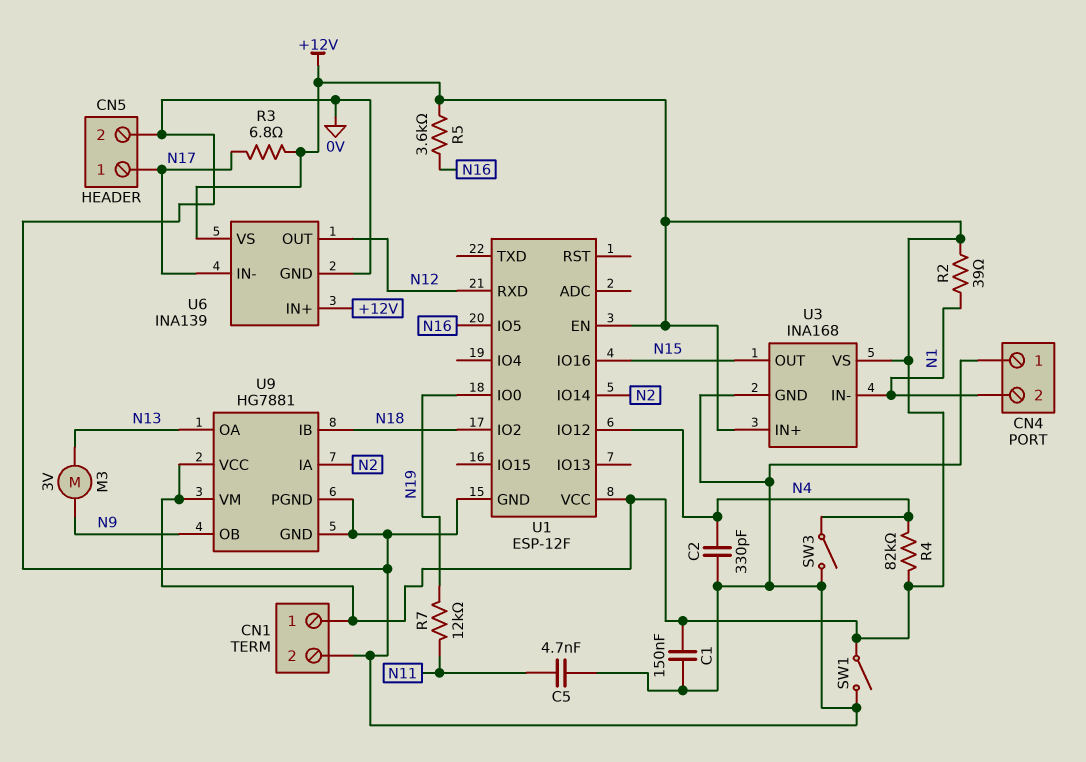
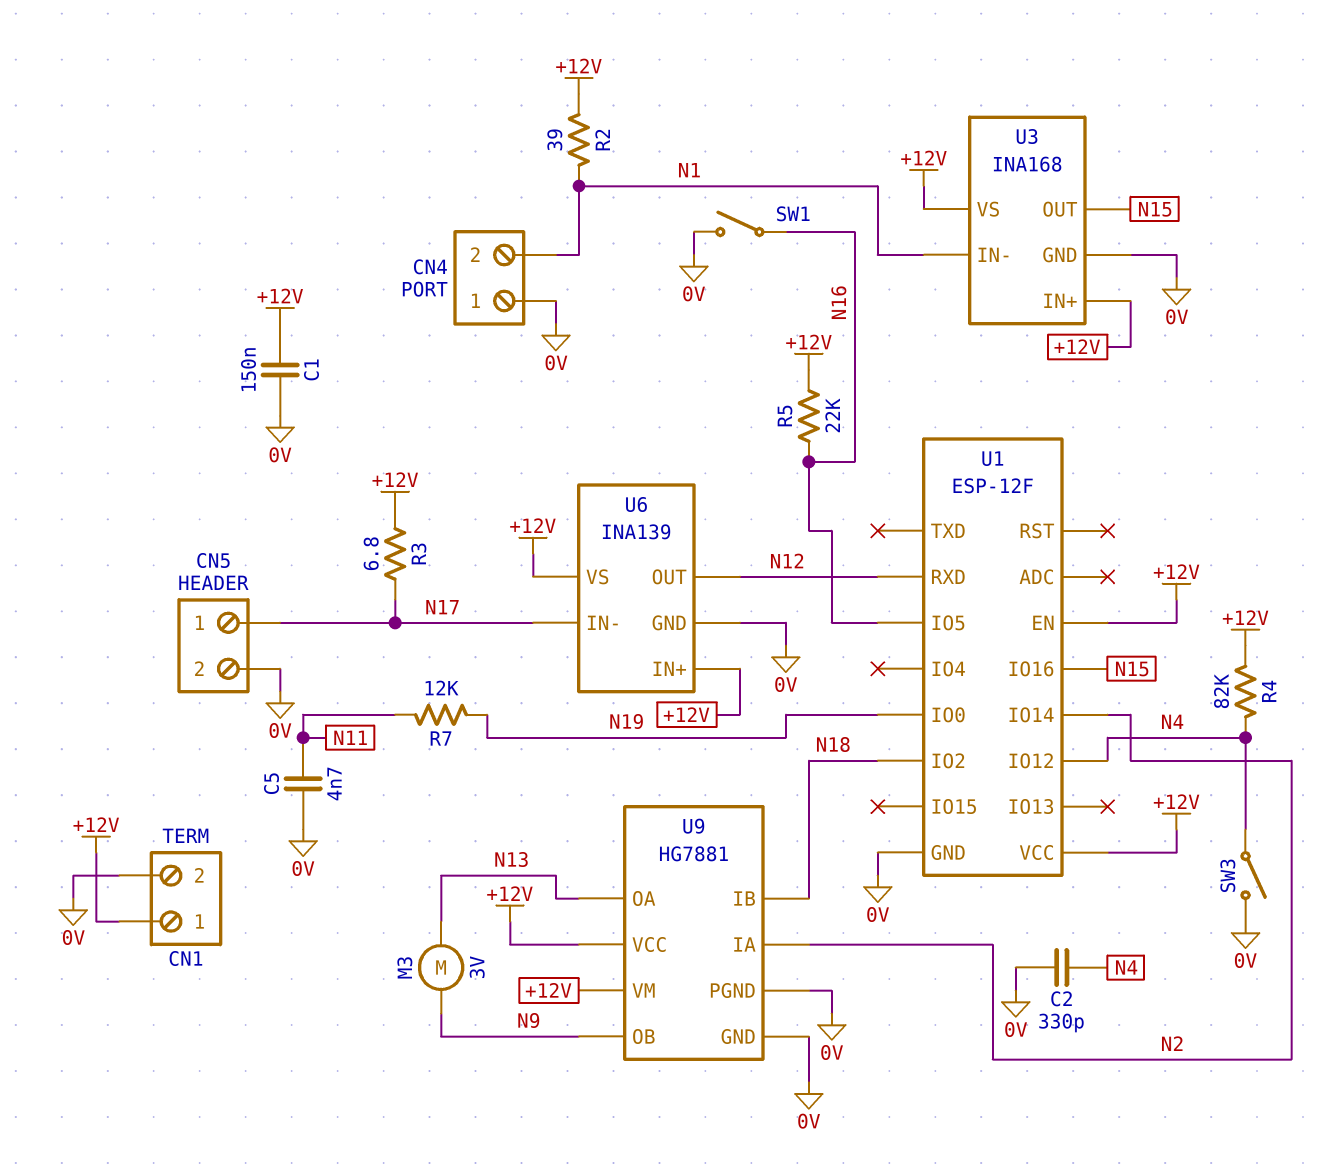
R5: 3.6k (+12V, N16) -> 22k (+12V, N16)
SW1: switch (+12V, 0V) -> switch (0V, N16)

